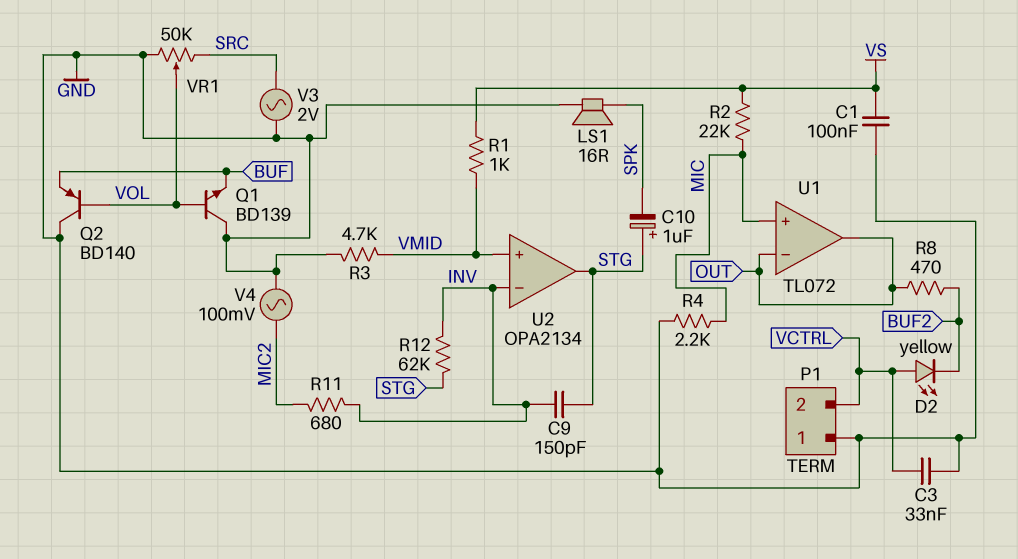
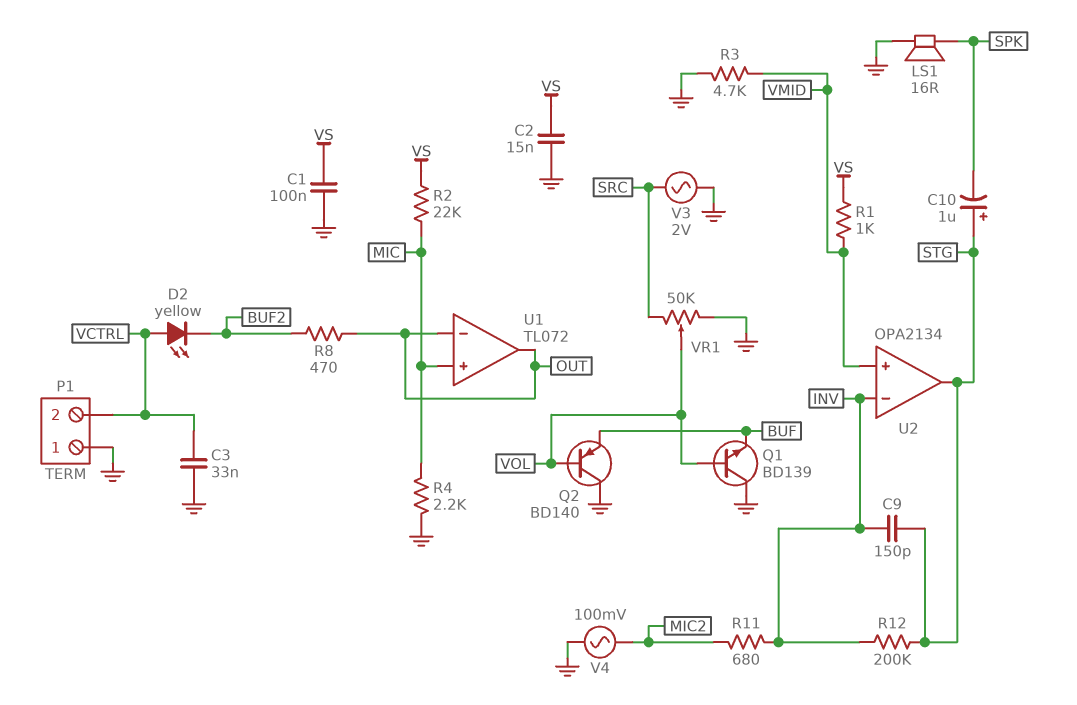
C2: none -> 15nF (GND, VS)
R12: 62k (INV, STG) -> 200k (INV, STG)

